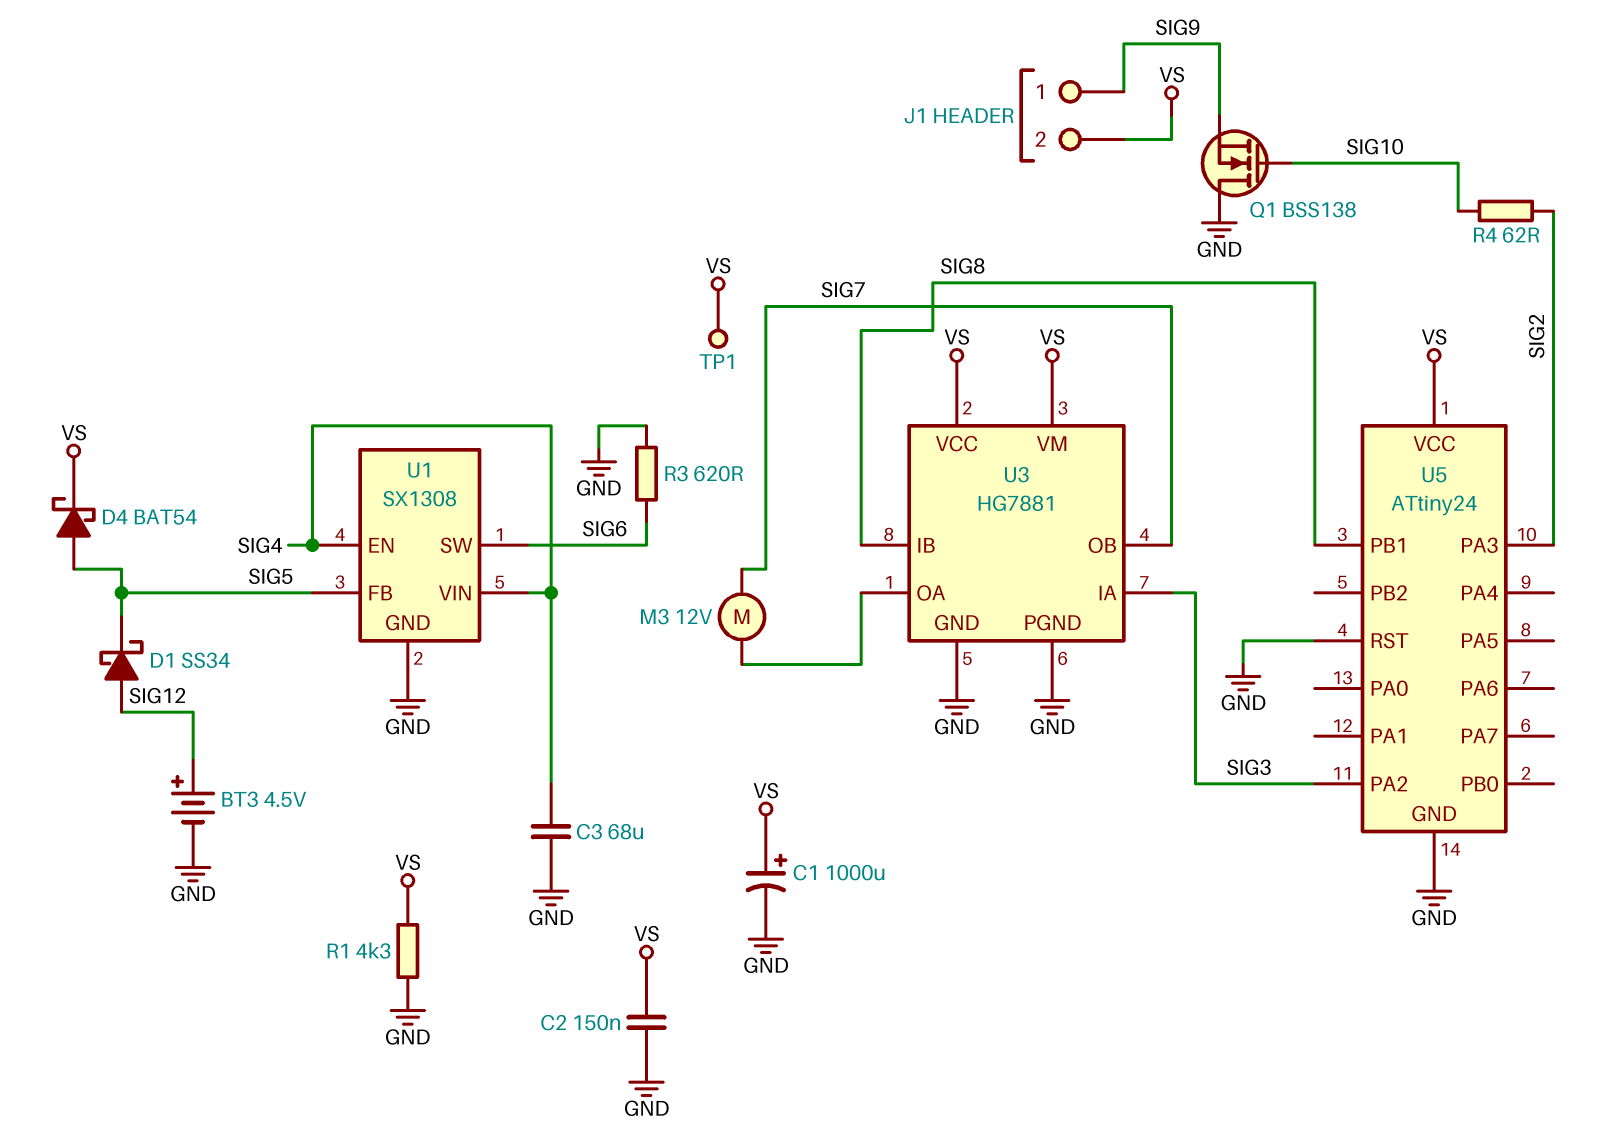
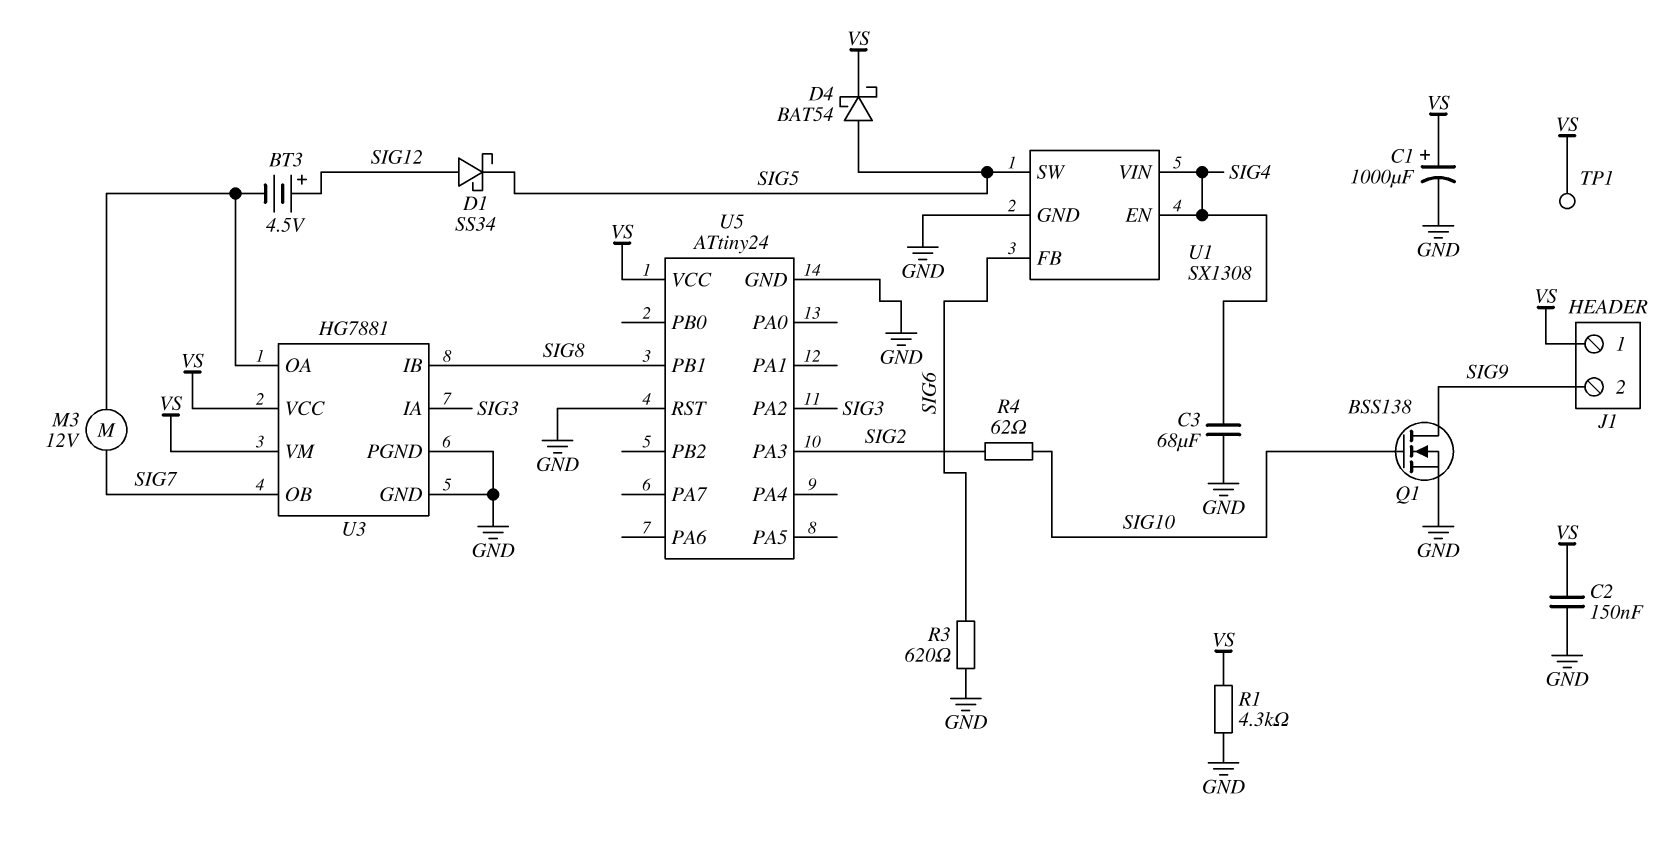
BT3: 4.5V (plus SIG12, minus GND) -> 4.5V (plus SIG12, minus U3/OA)
J1 pin 1: SIG9 -> VS
J1 pin 2: VS -> SIG9
Q1: NMOS BSS138 (G SIG10, D GND, S SIG9) -> NMOS BSS138 (G SIG10, D SIG9, S GND)
U1 pin FB: SIG5 -> SIG6
U1 pin SW: SIG6 -> SIG5

